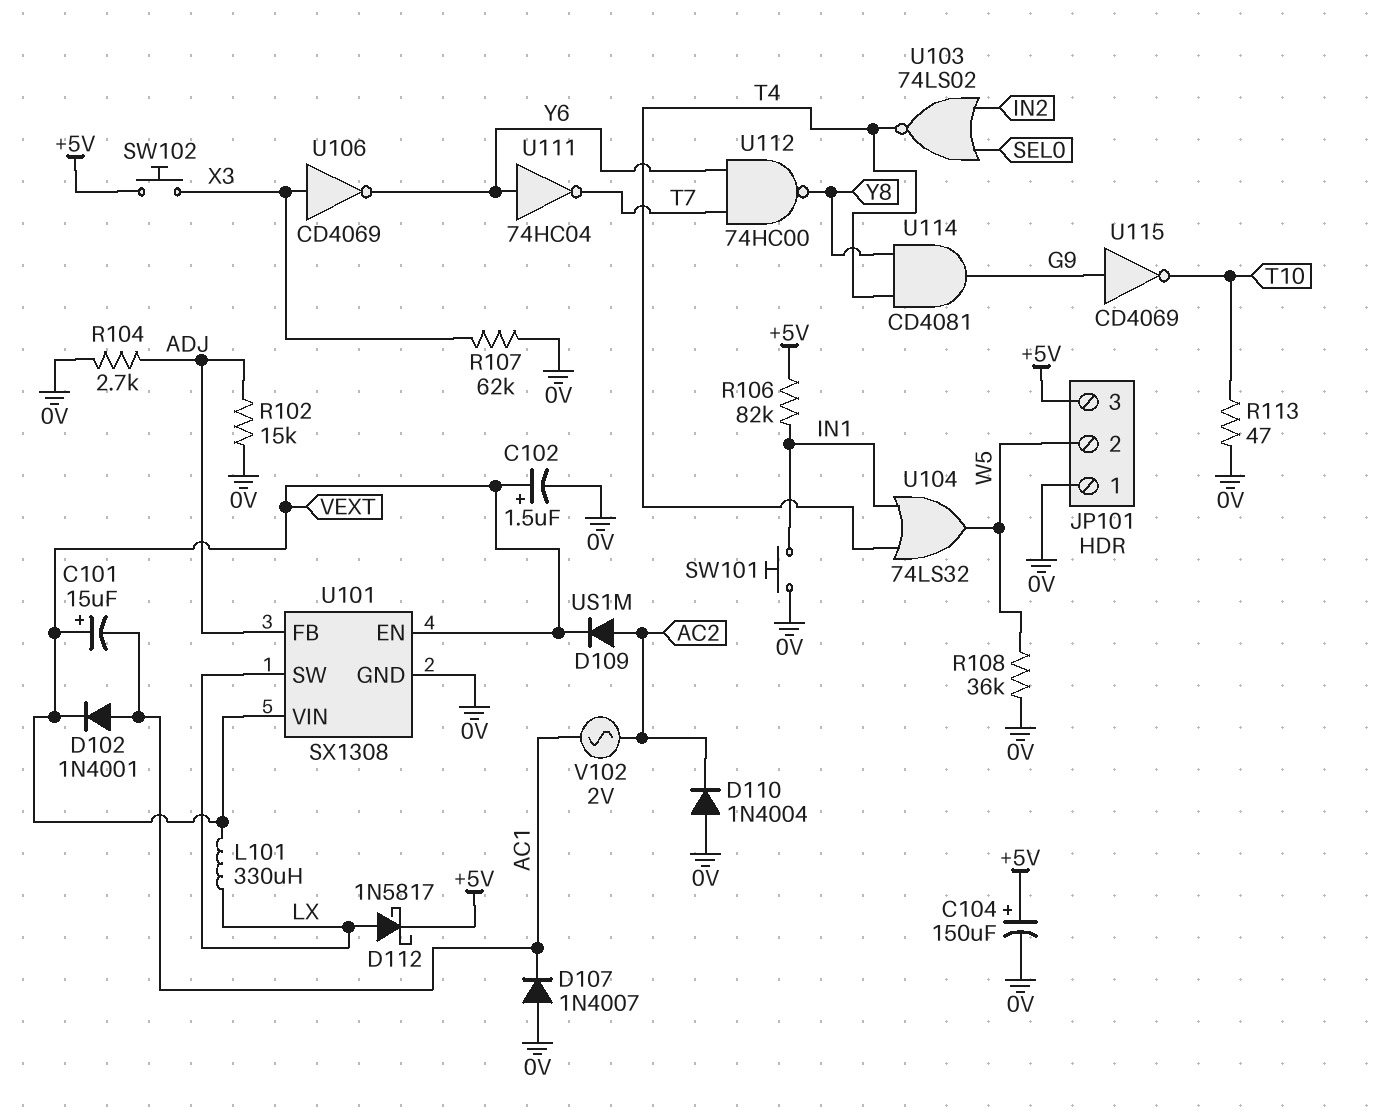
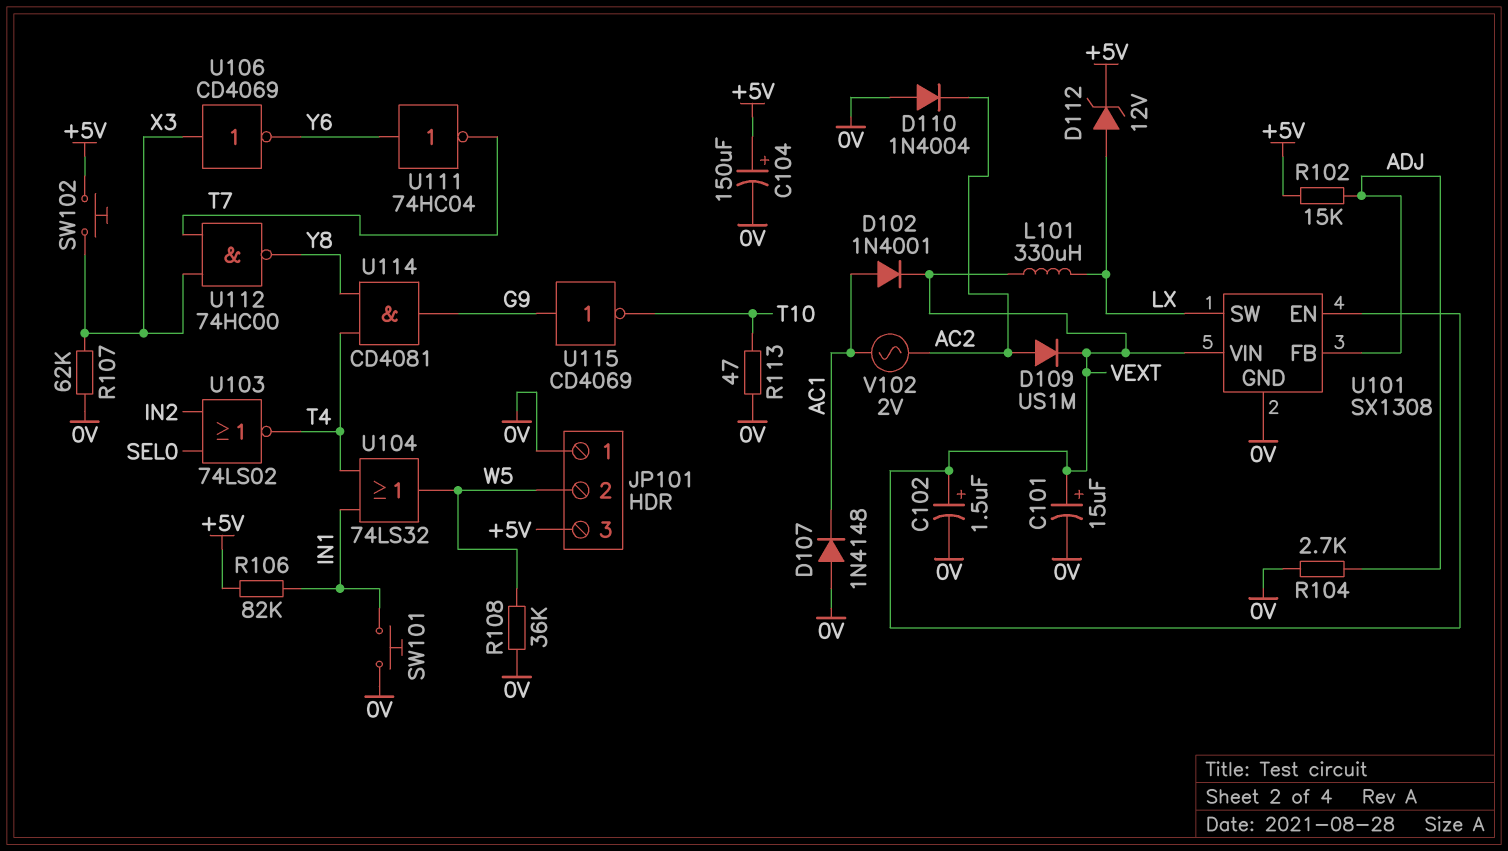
C101: 15uF (plus VEXT, minus AC1) -> 15uF (plus VEXT, minus 0V)
D107: diode 1N4007 (A 0V, K AC1) -> diode 1N4148 (A 0V, K AC1)
D112: schottky 1N5817 (A LX, K +5V) -> zener 12V (A LX, K +5V)
R102: 15k (0V, ADJ) -> 15k (+5V, ADJ)
U112: NAND 74HC00 (in T7, in Y6, out Y8) -> NAND 74HC00 (in T7, in X3, out Y8)

